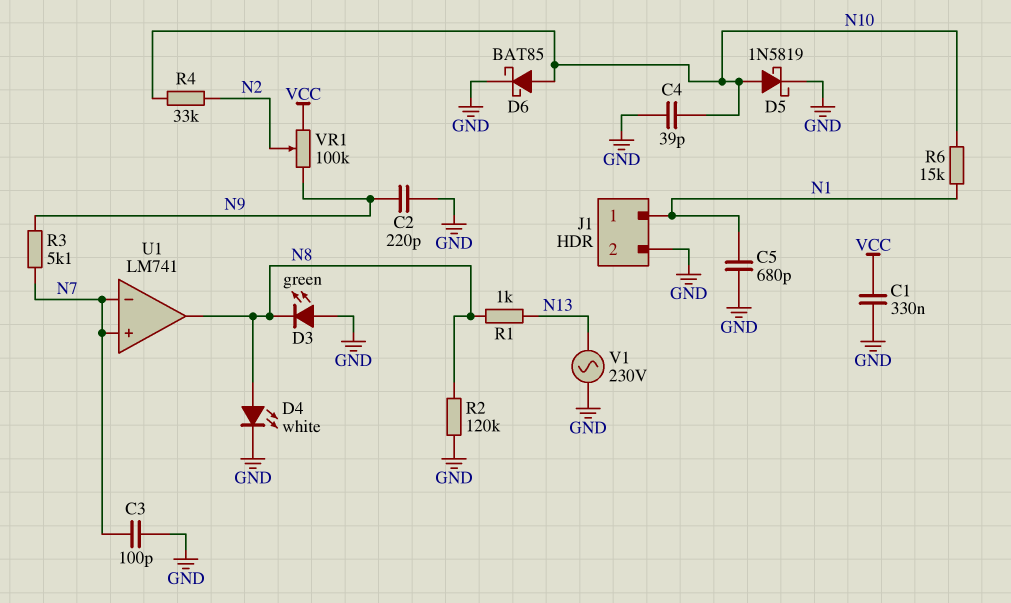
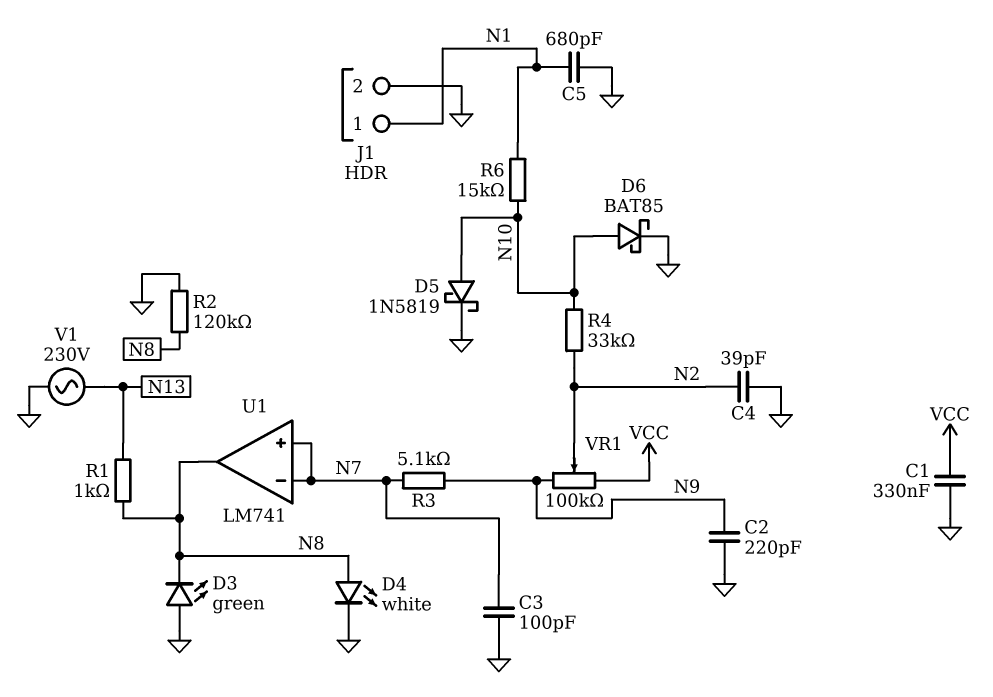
C4: 39pF (GND, N10) -> 39pF (GND, N2)

